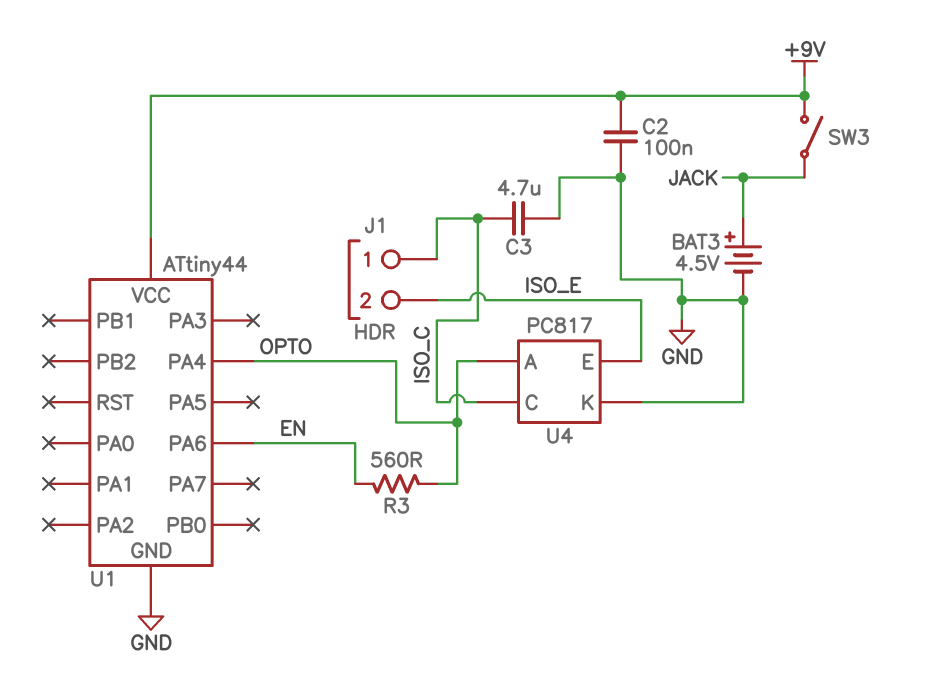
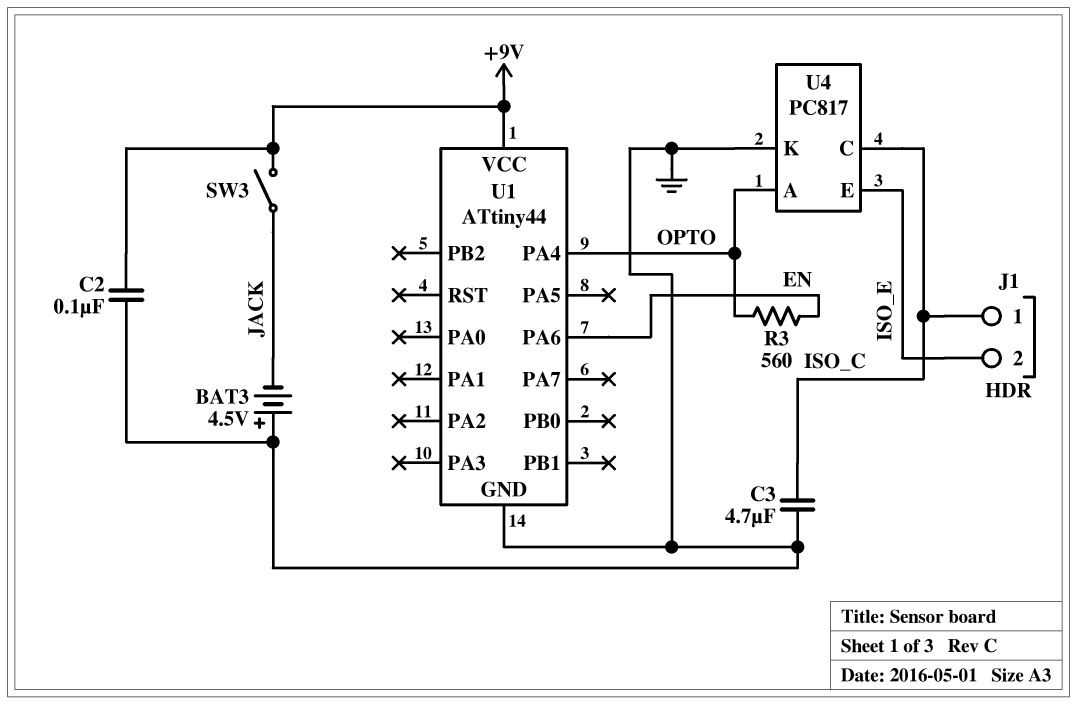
BAT3: 4.5V (plus JACK, minus GND) -> 4.5V (plus GND, minus JACK)

